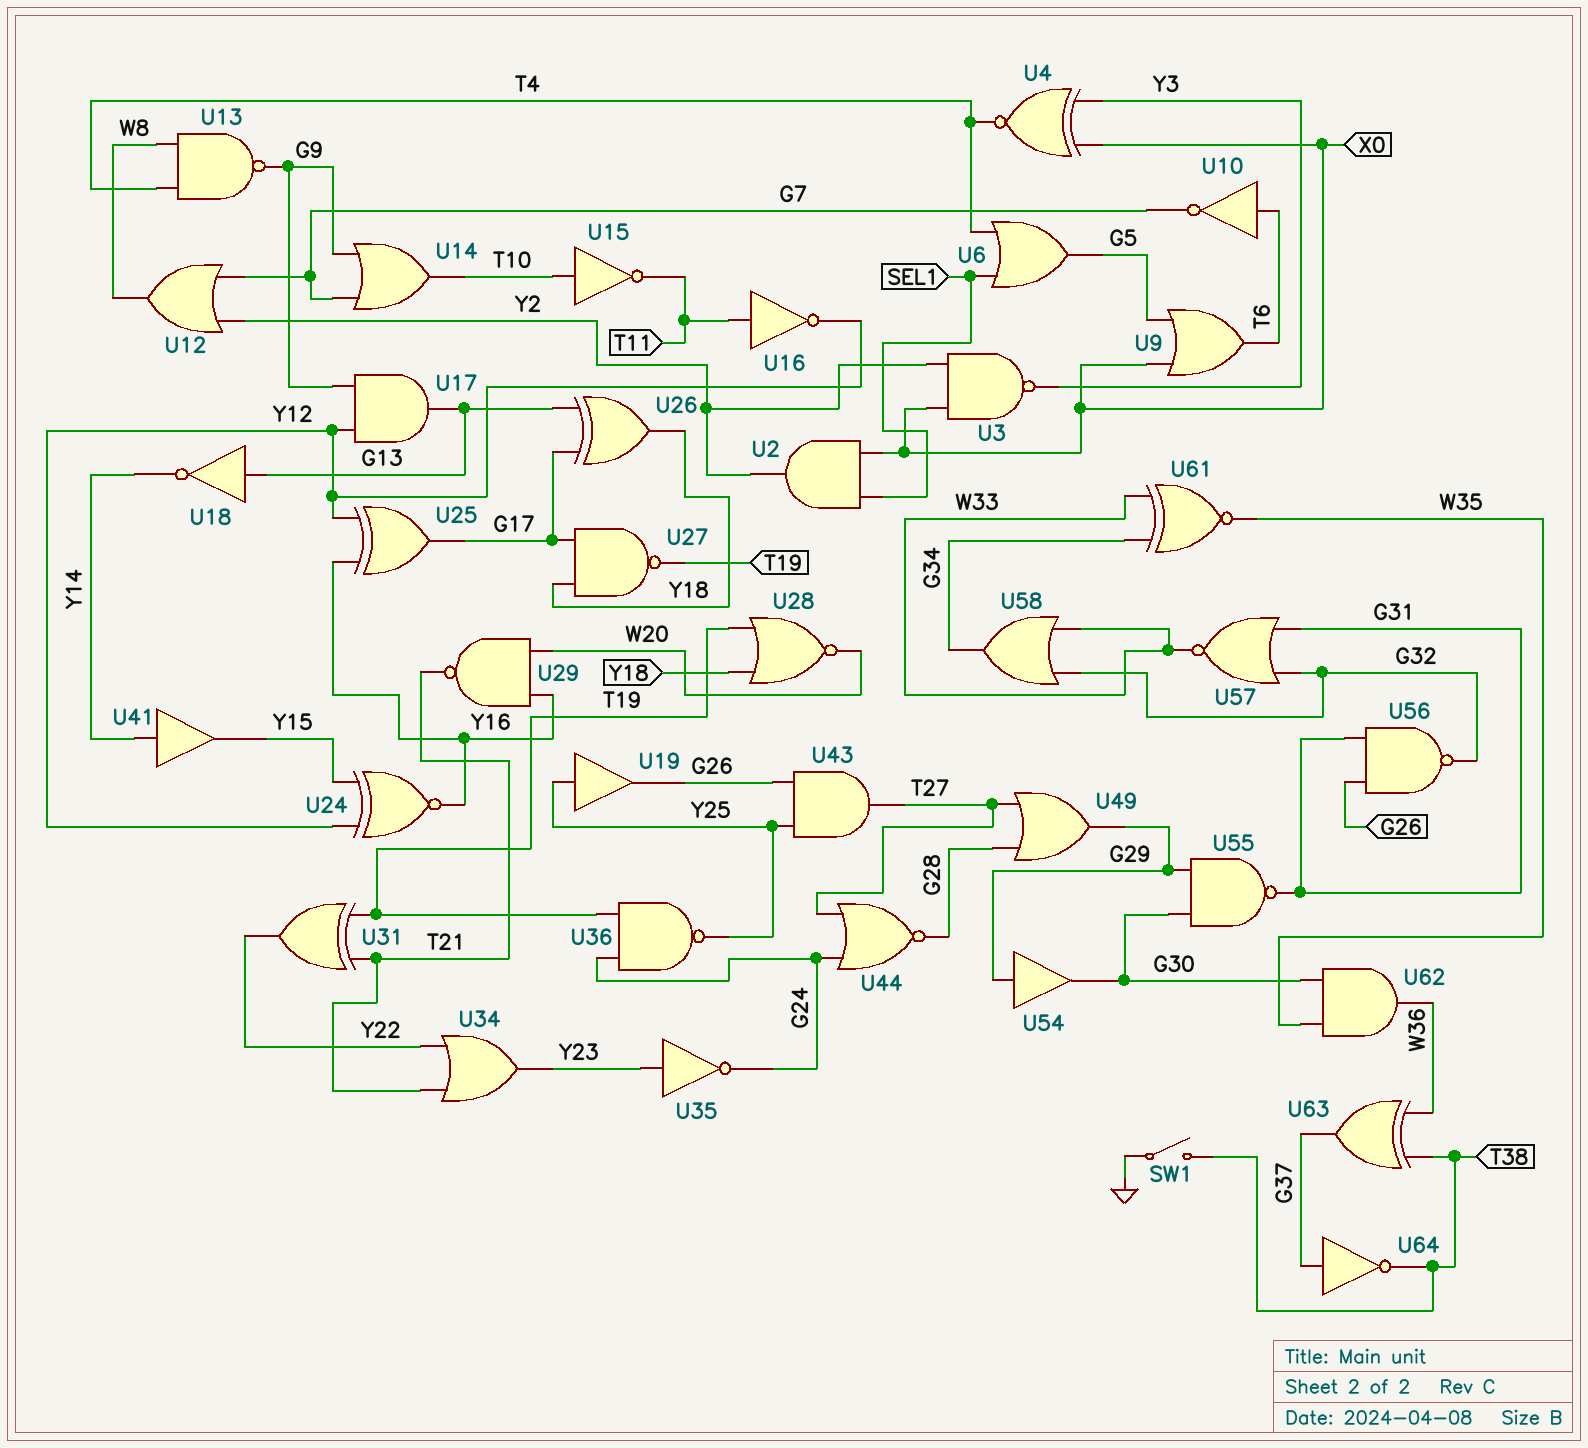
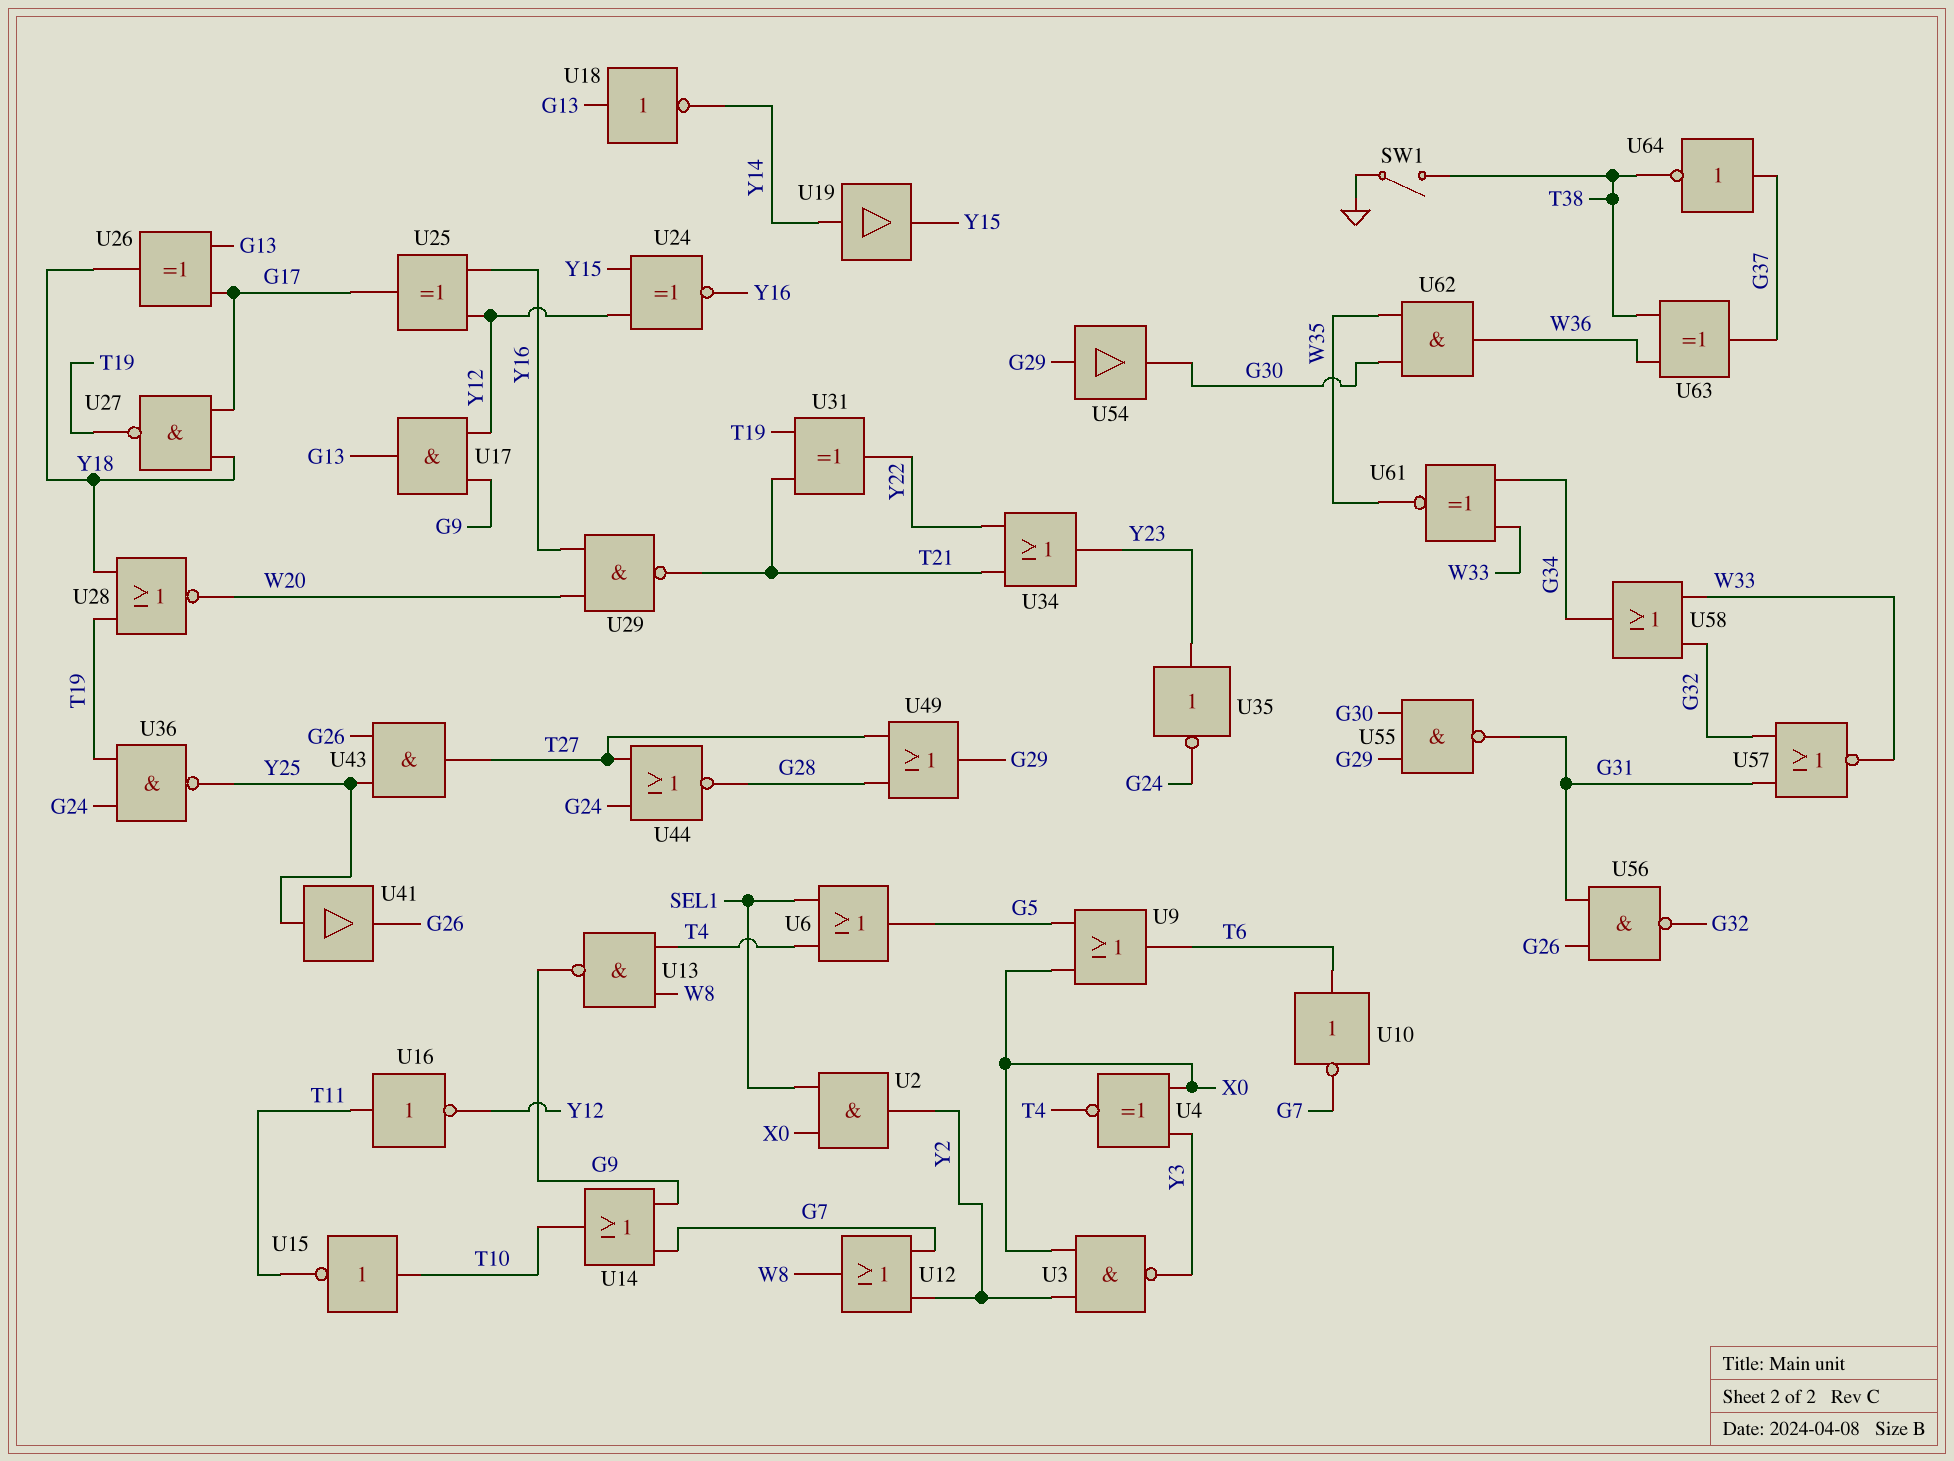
U19: buffer (in Y25, out G26) -> buffer (in Y14, out Y15)
U41: buffer (in Y14, out Y15) -> buffer (in Y25, out G26)

